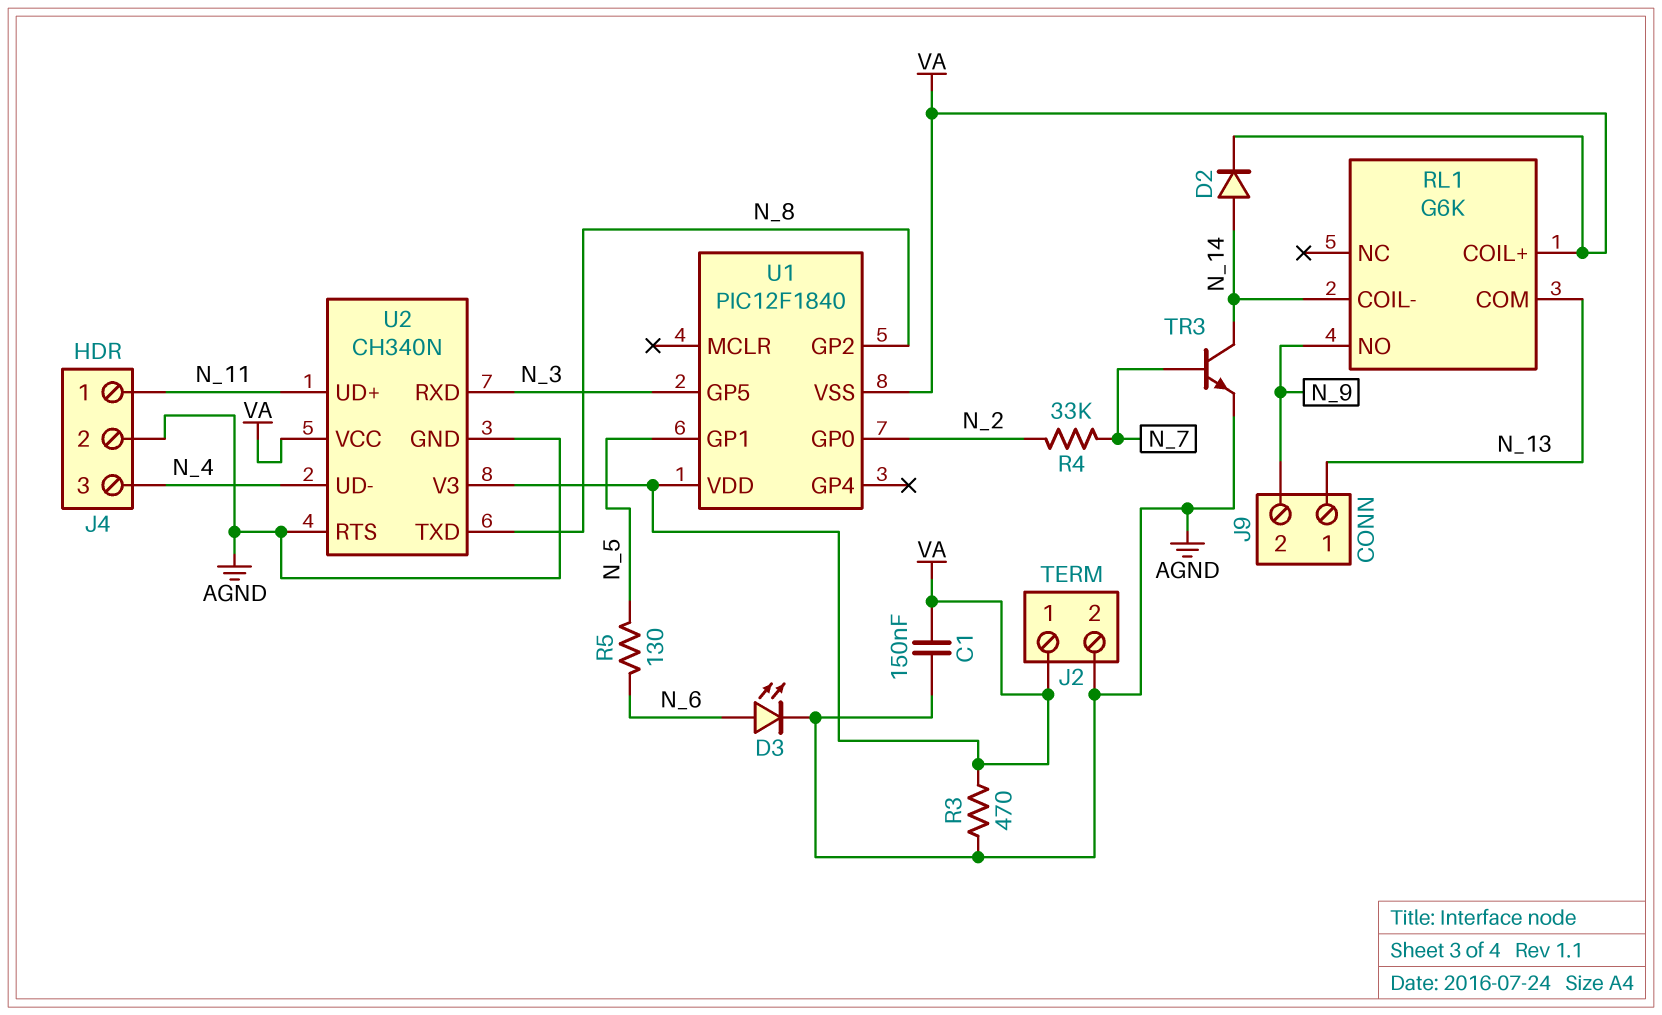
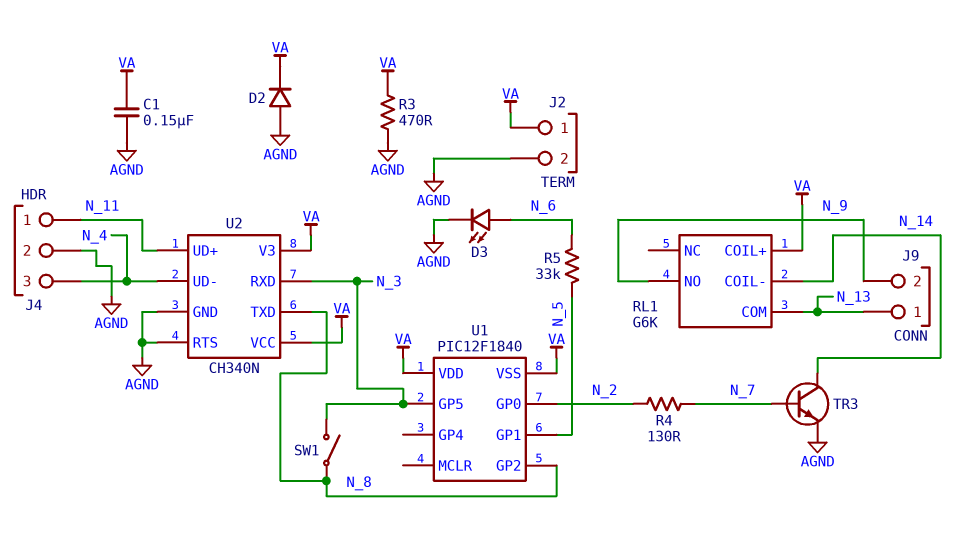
D2: diode (A N_14, K VA) -> diode (A AGND, K VA)
R4: 33k (N_2, N_7) -> 130 (N_2, N_7)
R5: 130 (N_5, N_6) -> 33k (N_5, N_6)
SW1: none -> switch (N_3, N_8)

